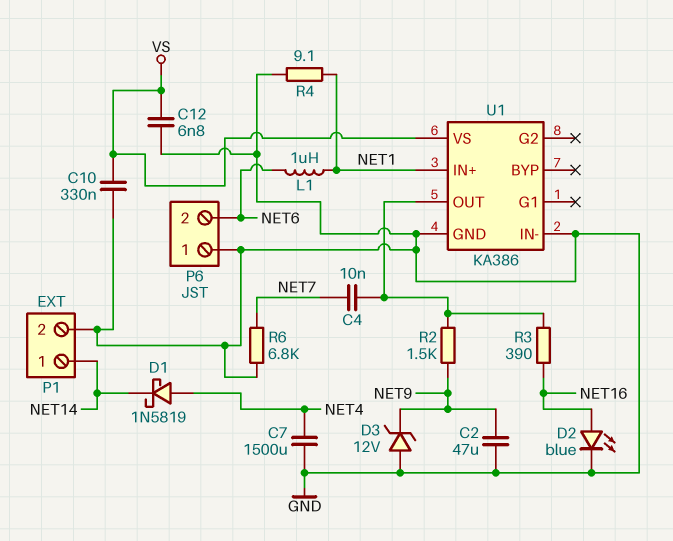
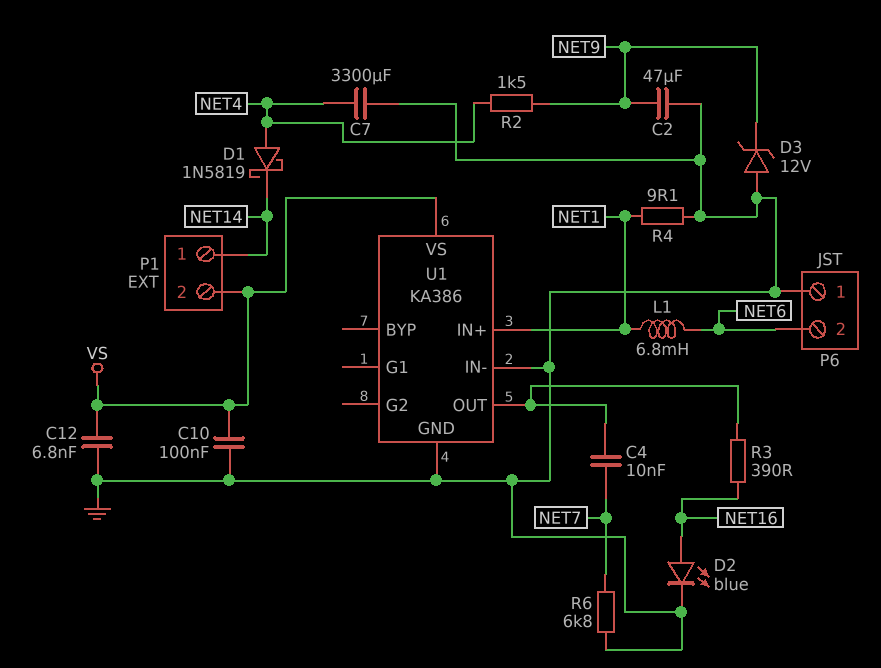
C7: 1500uF (GND, NET4) -> 3300uF (GND, NET4)
C10: 330nF (GND, VS) -> 100nF (GND, VS)
L1: 1uH (NET1, NET6) -> 6.8mH (NET1, NET6)
P1 pin 2: GND -> VS
R2: 1.5k (NET9, U1/OUT) -> 1.5k (NET4, NET9)

